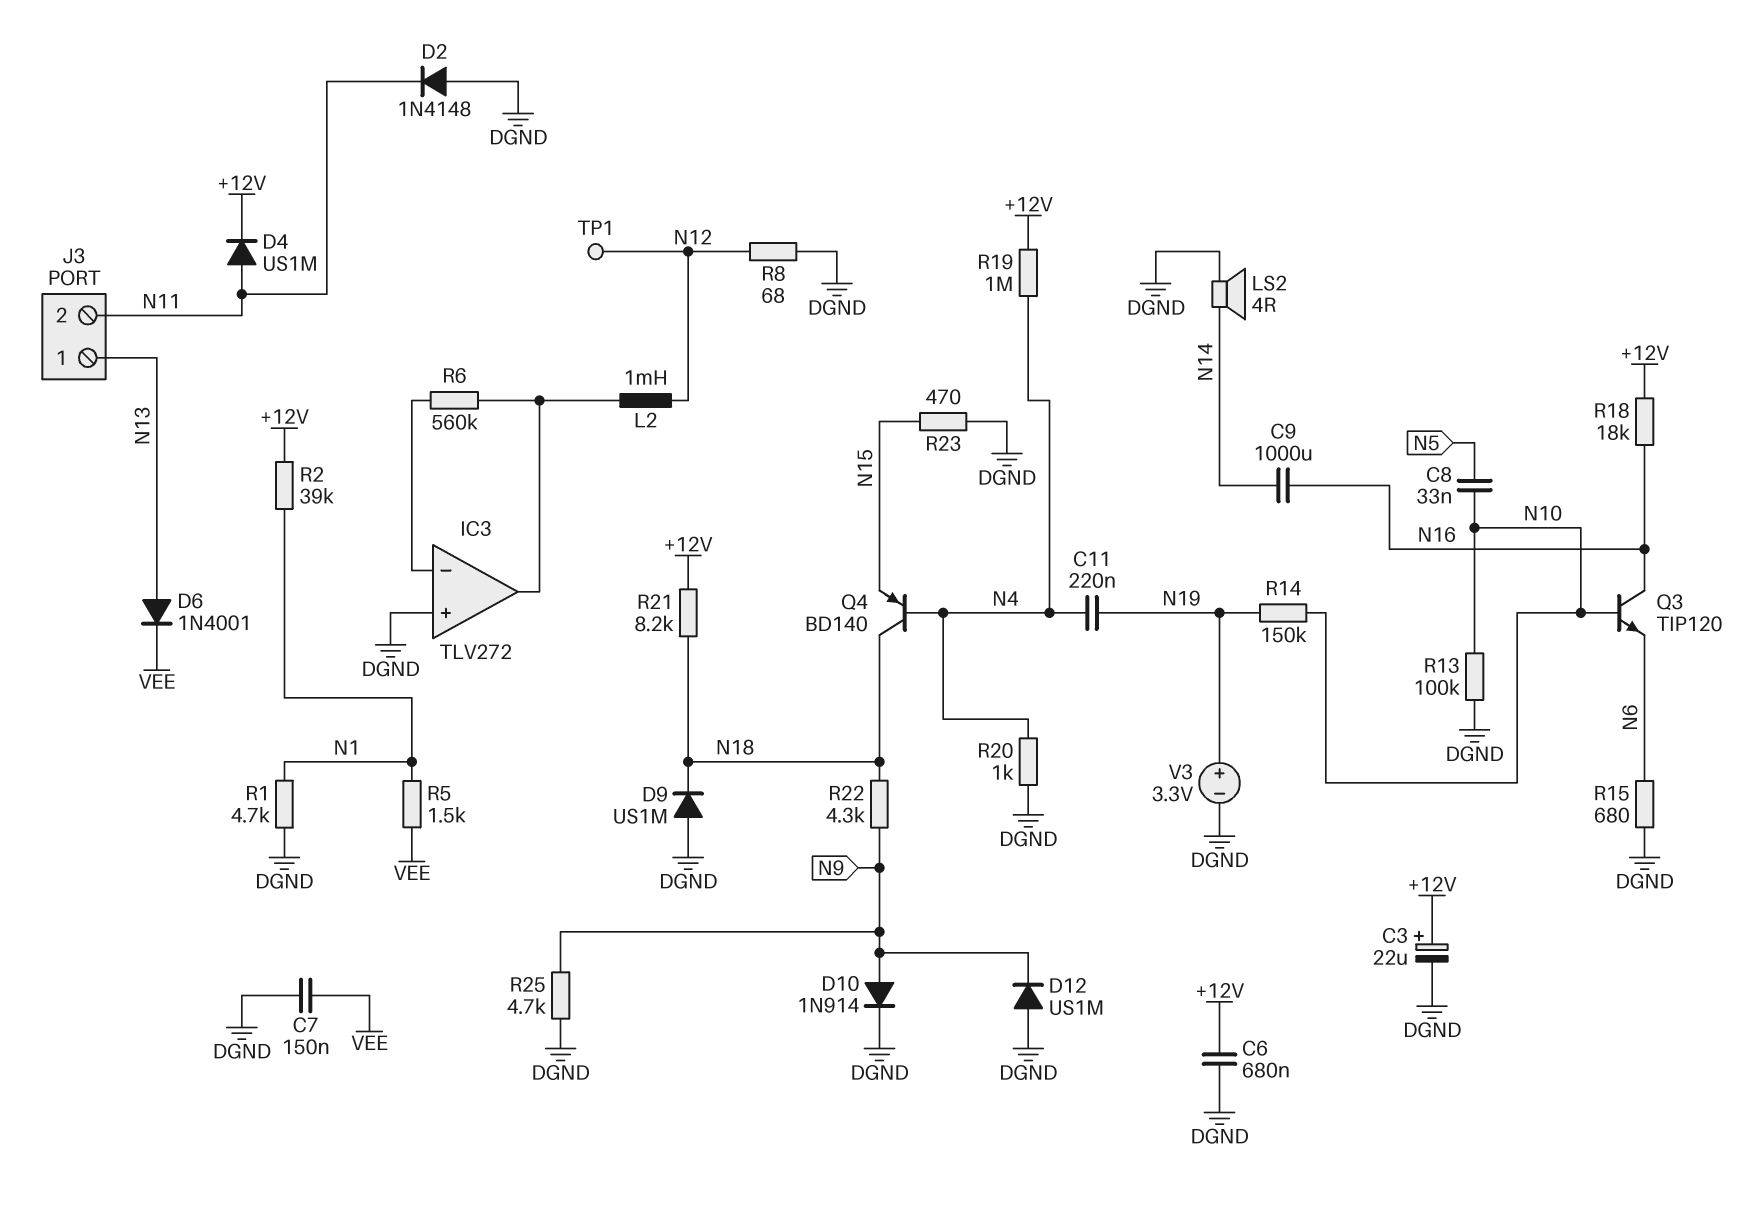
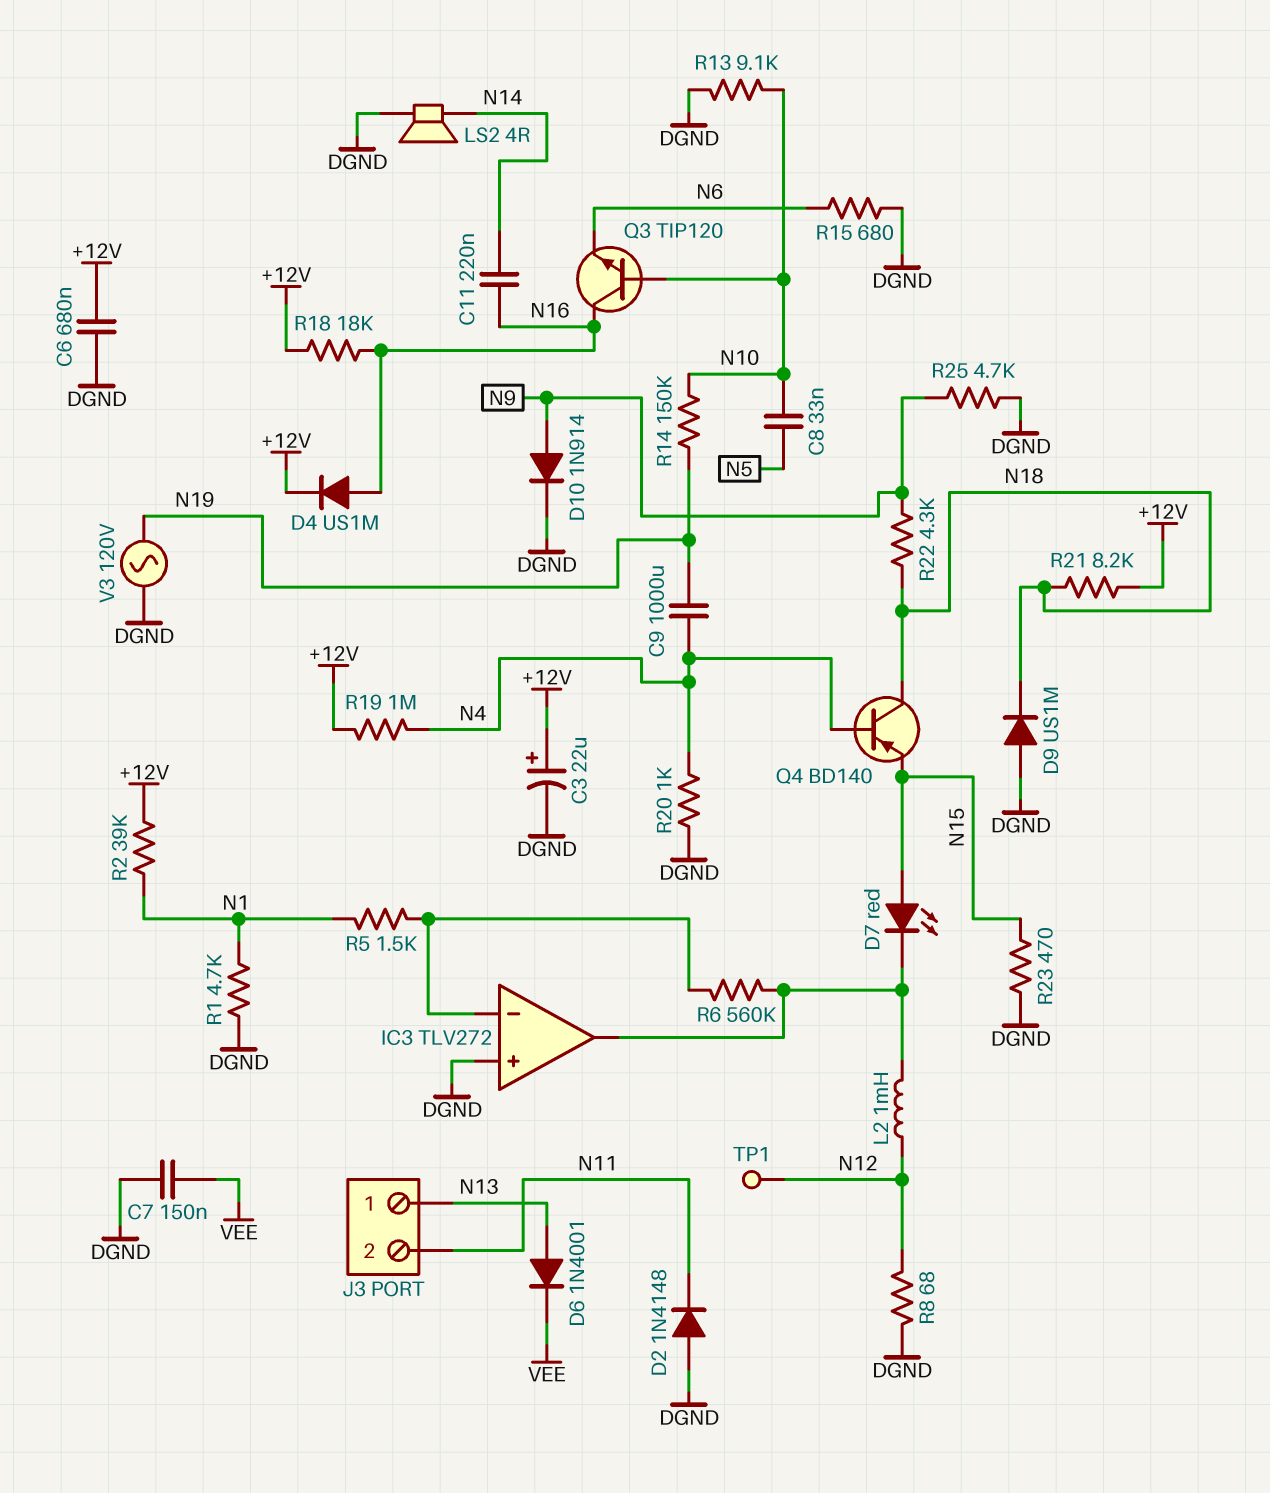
C9: 1000uF (N14, N16) -> 1000uF (N4, N19)
C11: 220nF (N4, N19) -> 220nF (N14, N16)
D4: diode US1M (A N11, K +12V) -> diode US1M (A N16, K +12V)
D7: none -> LED red (A N15, K IC3/out)
D12: diode US1M (A DGND, K N9) -> none
R5: 1.5k (N1, VEE) -> 1.5k (IC3/in-, N1)
R13: 100k (DGND, N10) -> 9.1k (DGND, N10)
V3: 3.3V (plus N19, minus DGND) -> AC 120V (DGND, N19)

